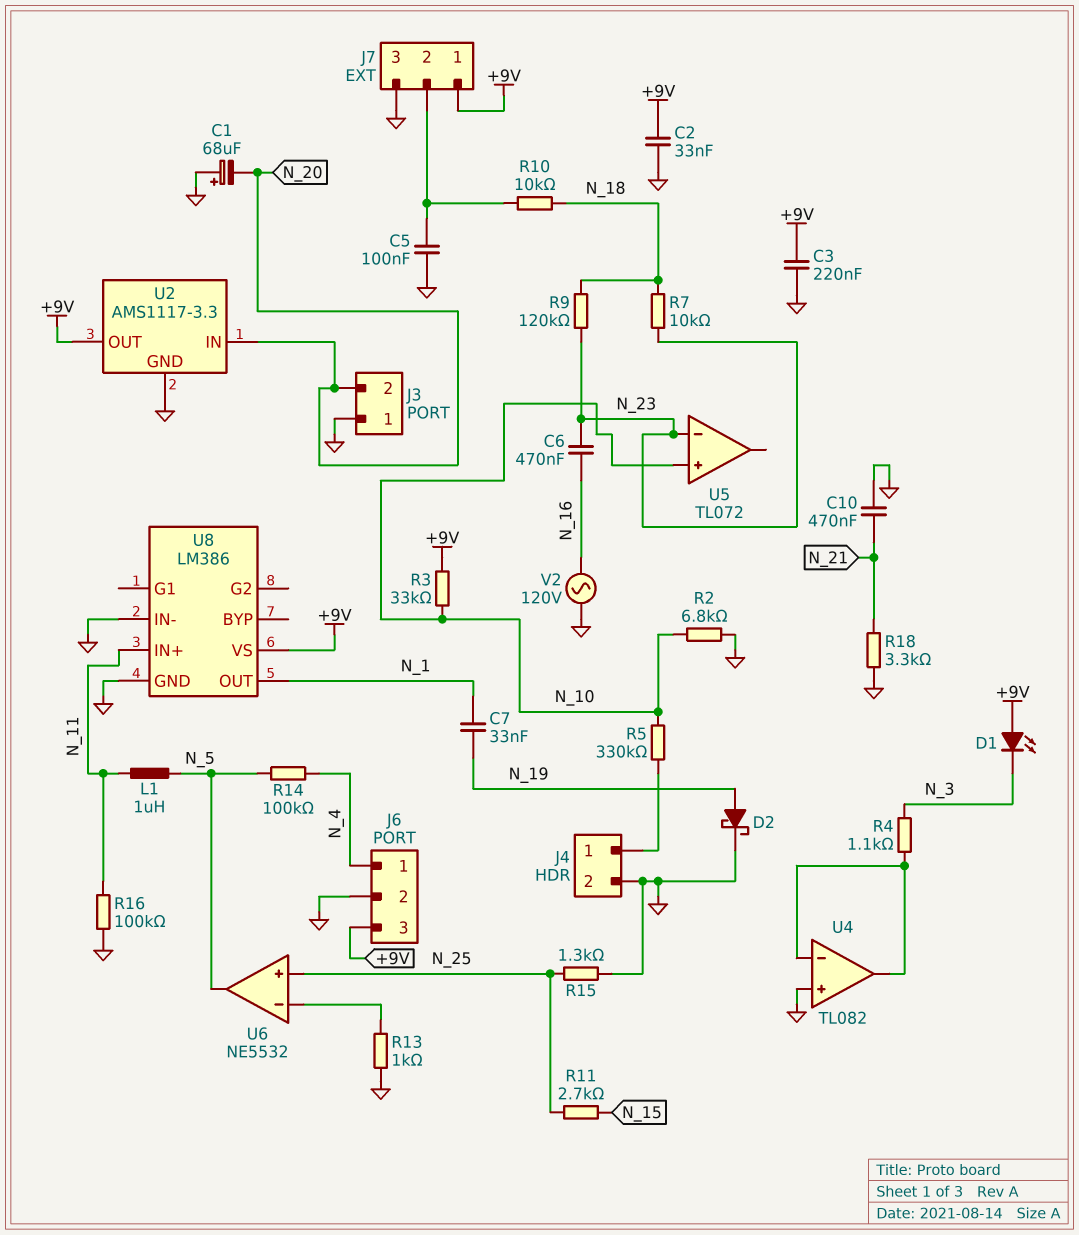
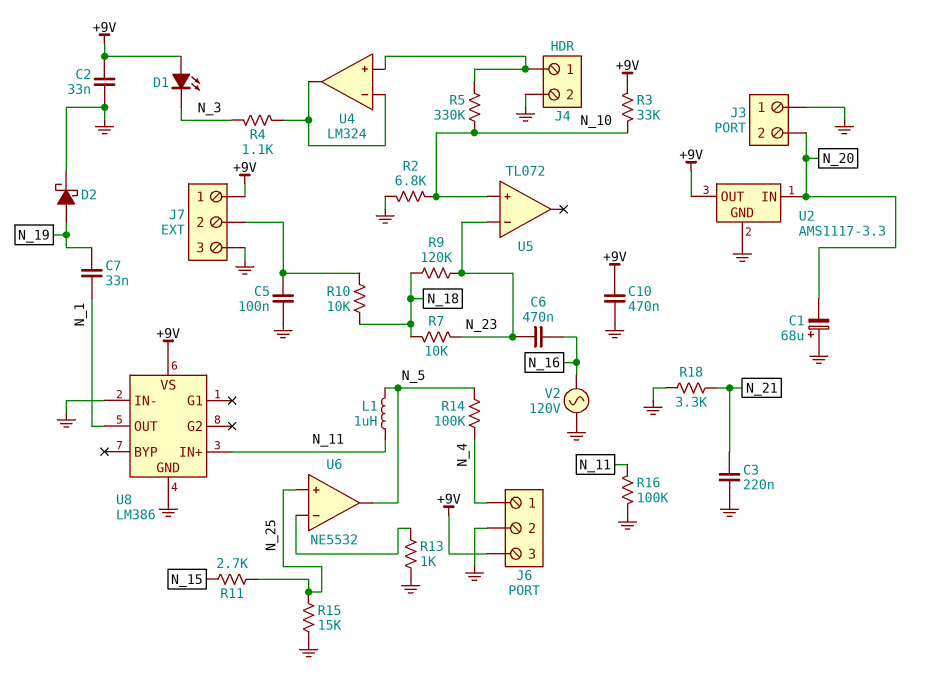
C3: 220nF (+9V, GND) -> 220nF (GND, N_21)
C10: 470nF (GND, N_21) -> 470nF (+9V, GND)
R15: 1.3k (GND, N_25) -> 15k (GND, N_25)
U4: TL082 -> LM324
U4 pin in+: GND -> J4/1

